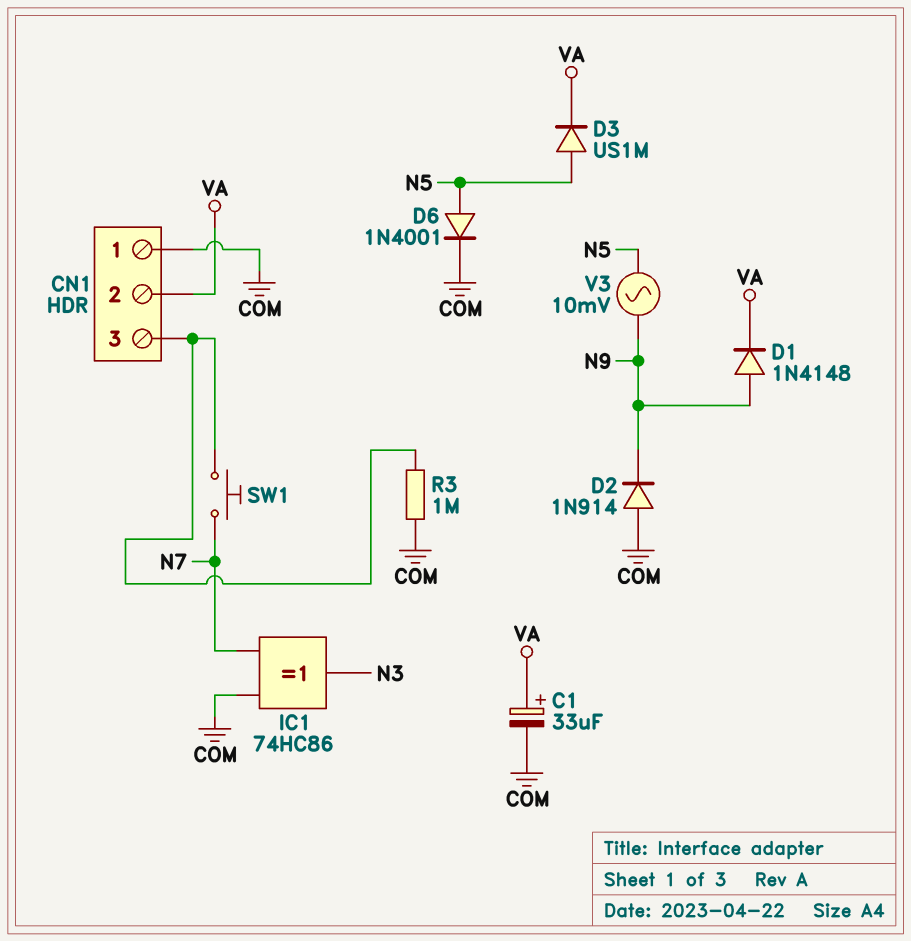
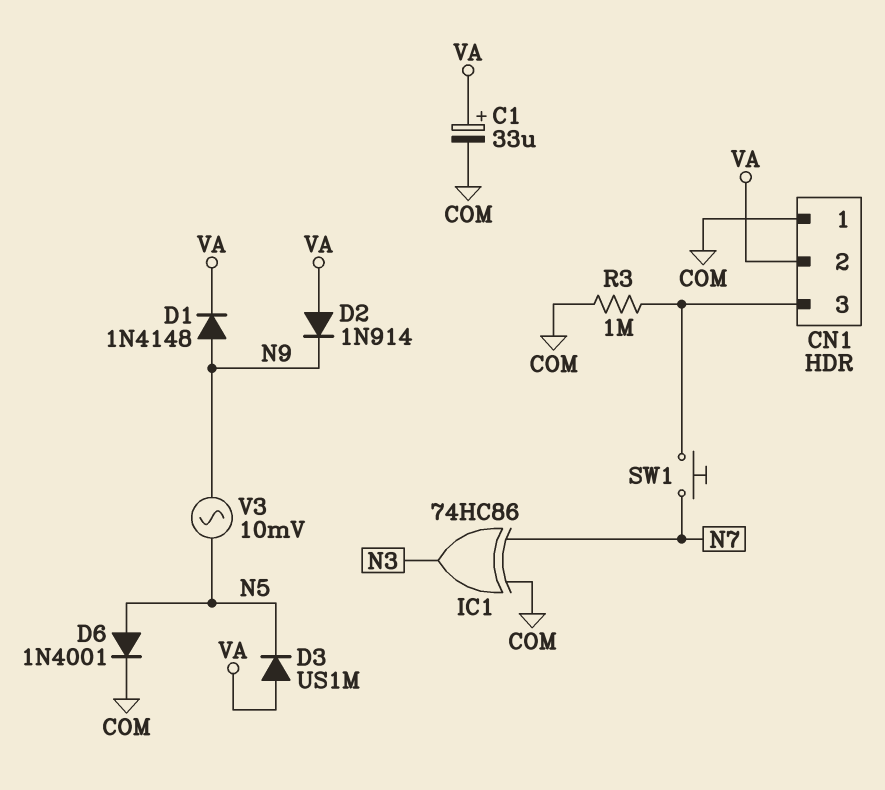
D2: diode 1N914 (A COM, K N9) -> diode 1N914 (A VA, K N9)
D3: diode US1M (A N5, K VA) -> diode US1M (A VA, K N5)

